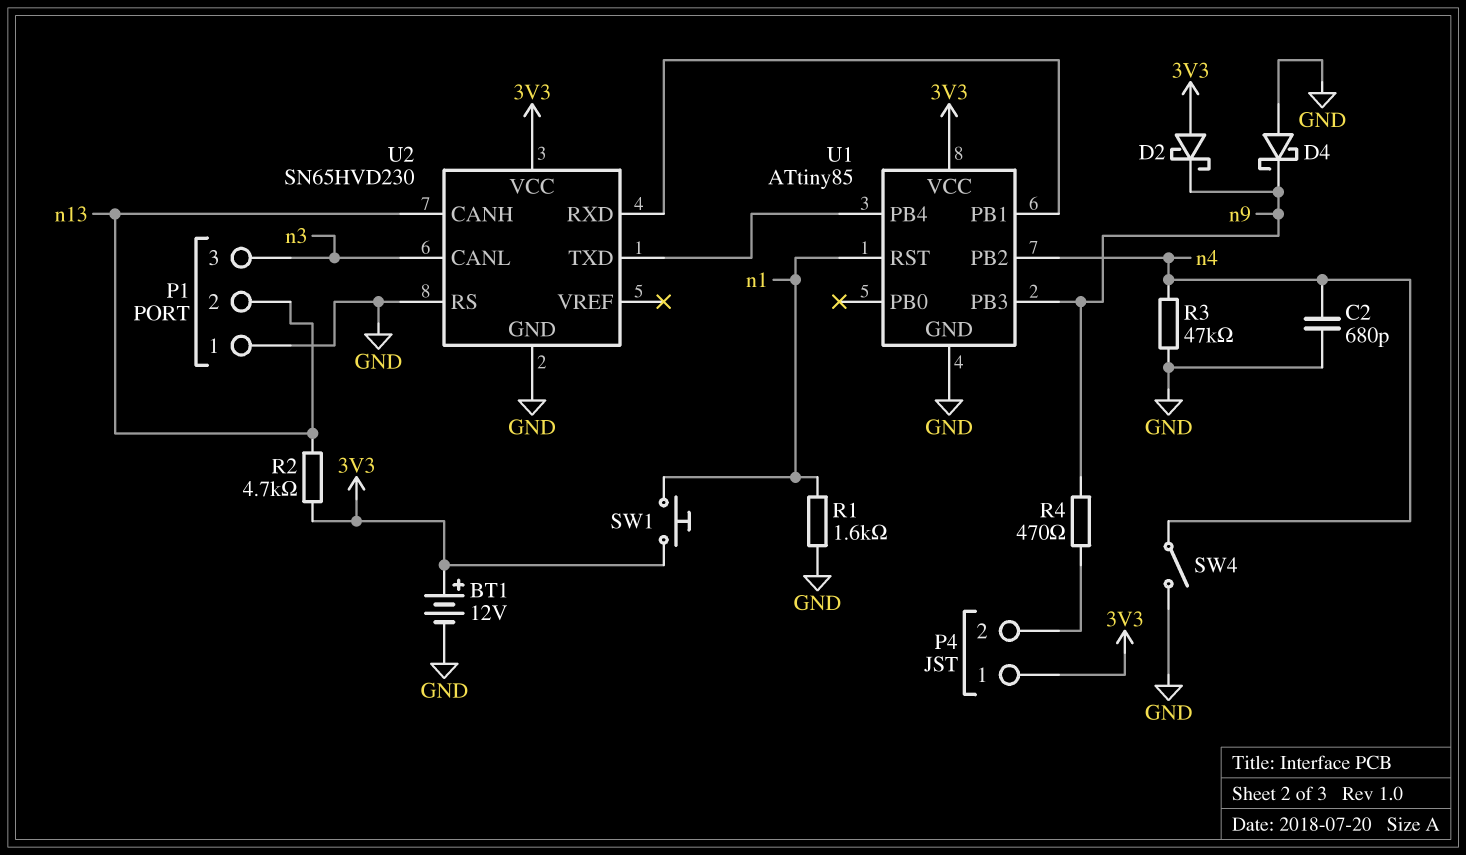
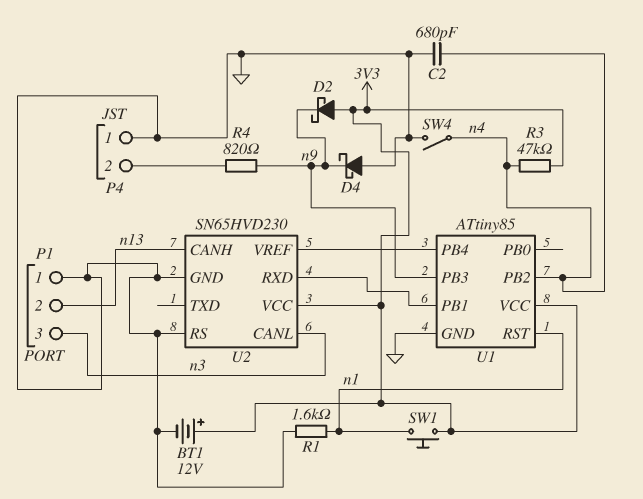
P4 pin 1: 3V3 -> GND
R2: 4.7k (3V3, n13) -> none
R3: 47k (GND, n4) -> 47k (3V3, n4)
R4: 470 (P4/2, n9) -> 820 (P4/2, n9)
U2 pin TXD: U1/PB4 -> none
U2 pin VREF: none -> U1/PB4

